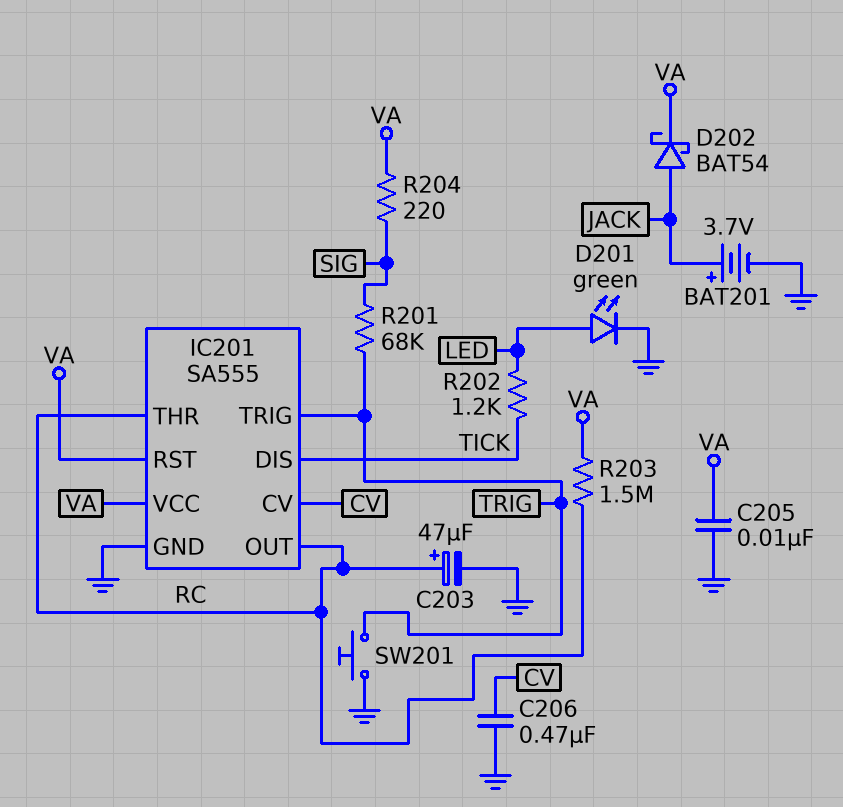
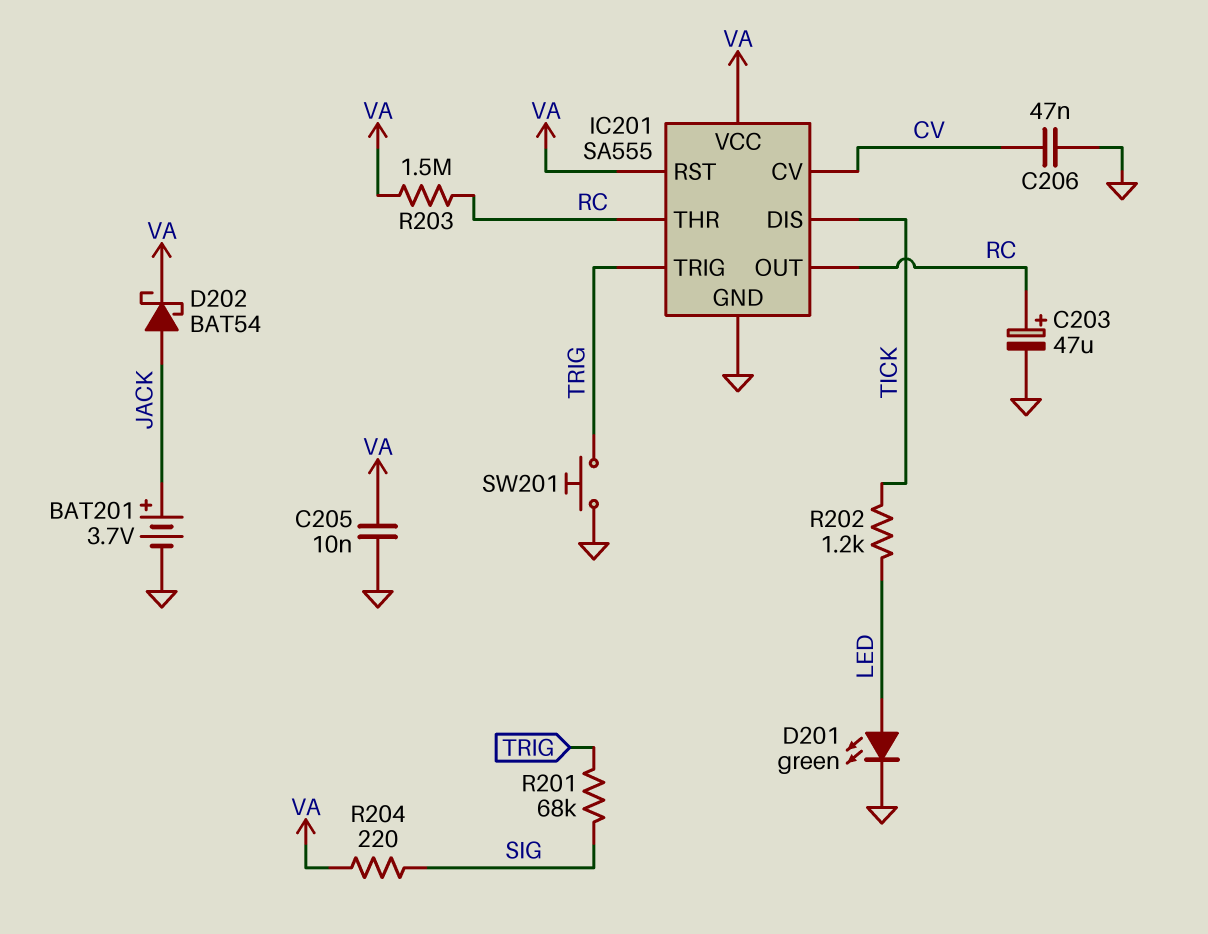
C206: 470nF (CV, GND) -> 47nF (CV, GND)

